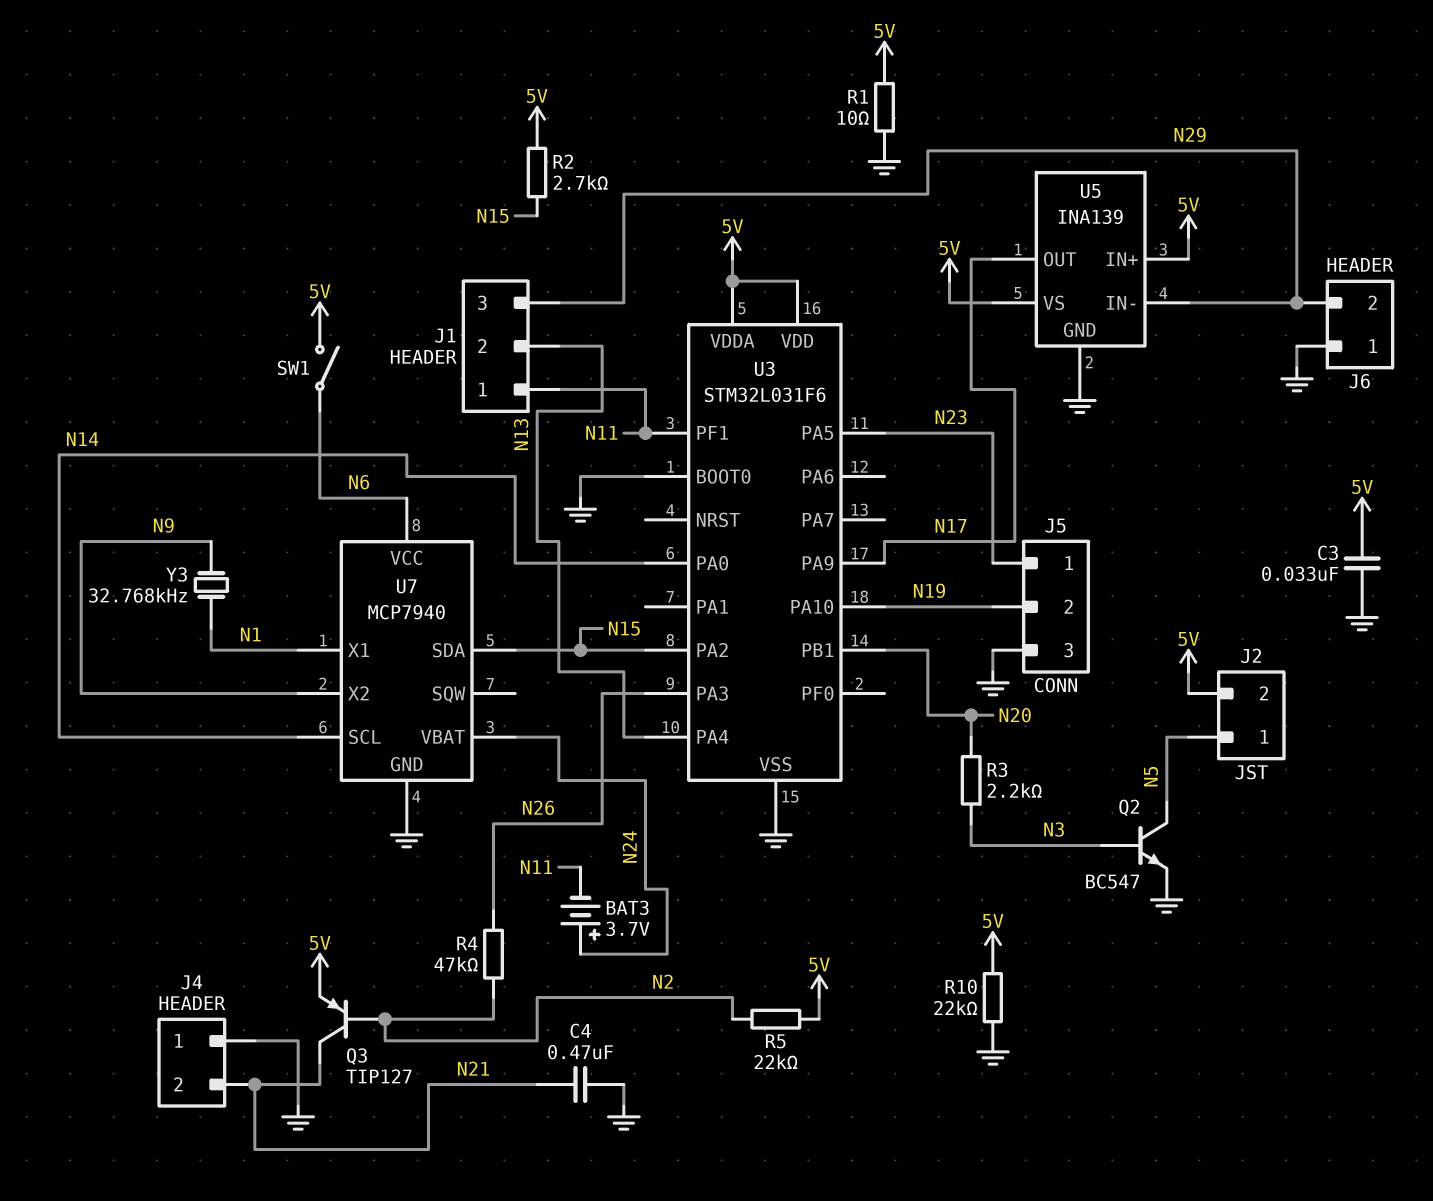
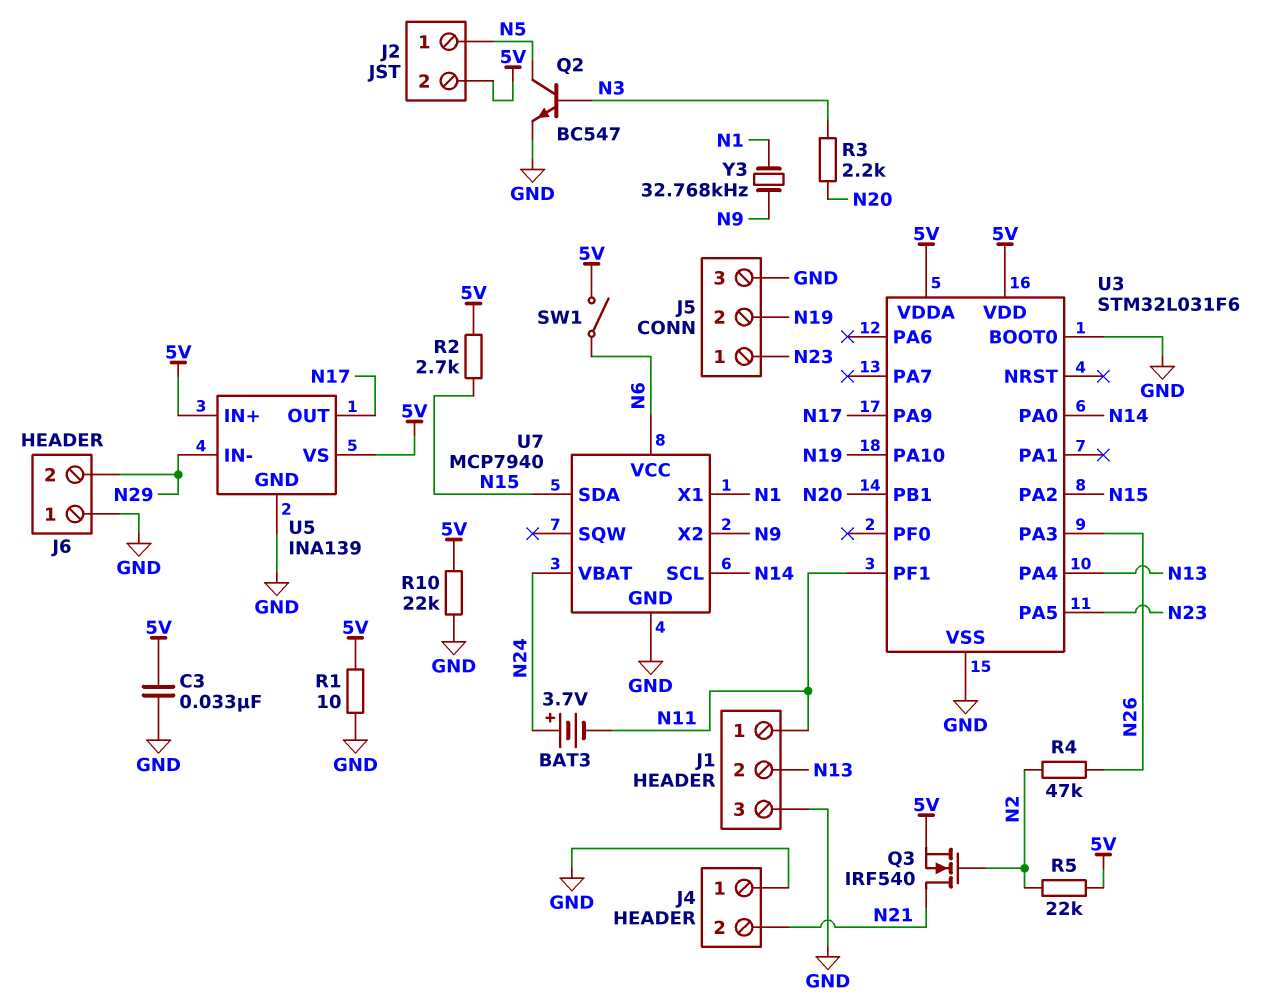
C4: 470nF (GND, N21) -> none
J1 pin 3: N29 -> GND
Q3: PNP TIP127 (B N2, C N21, E 5V) -> NMOS IRF540 (G N2, D N21, S 5V)

